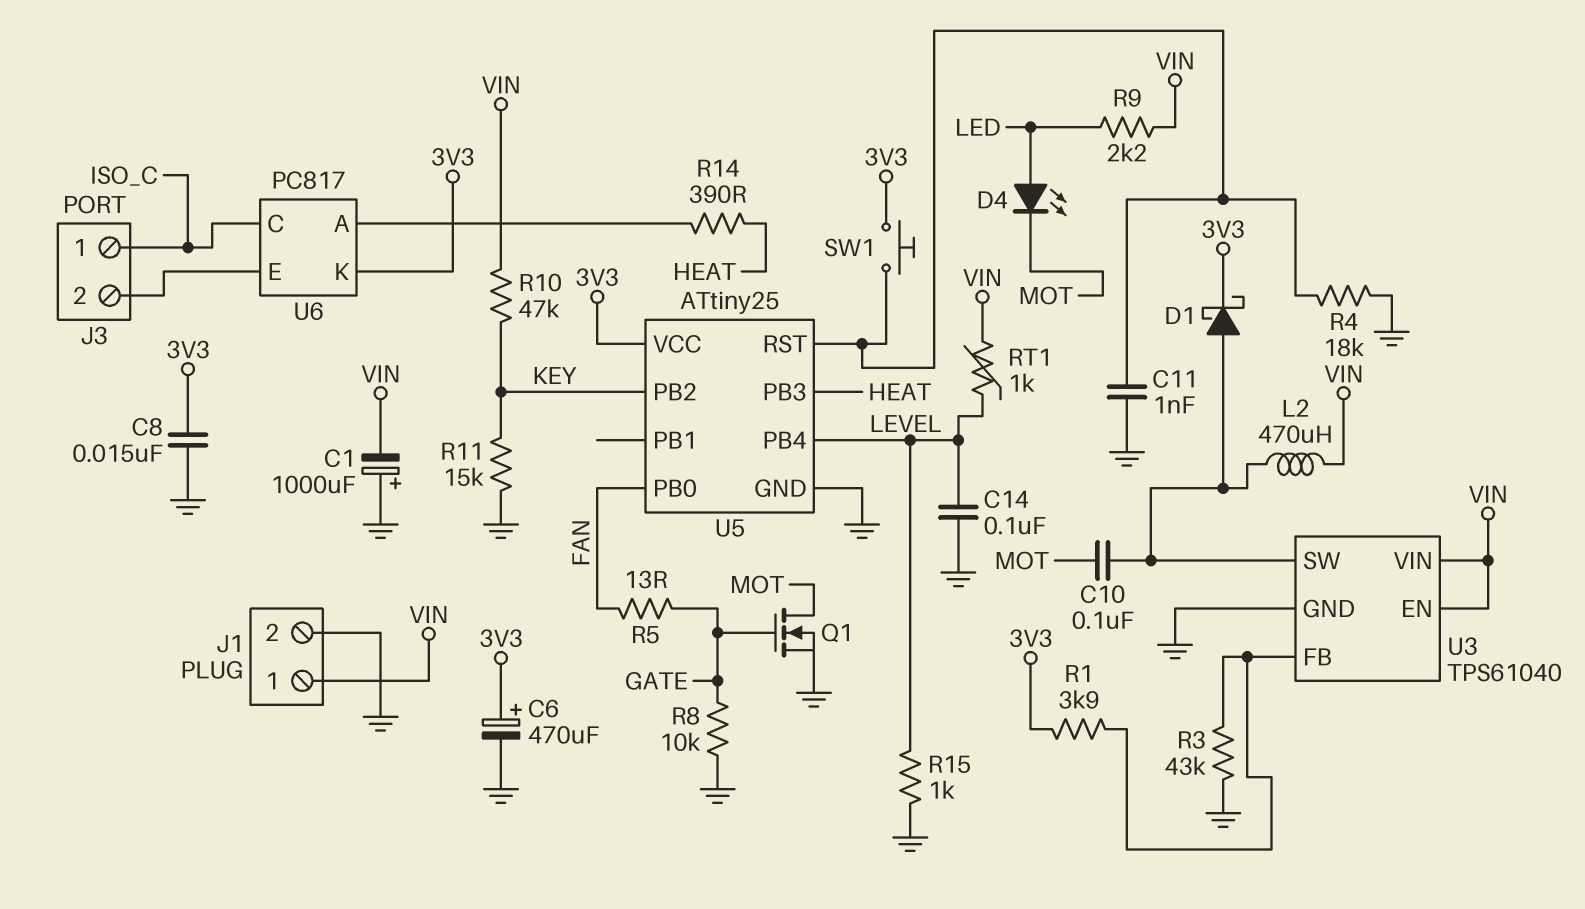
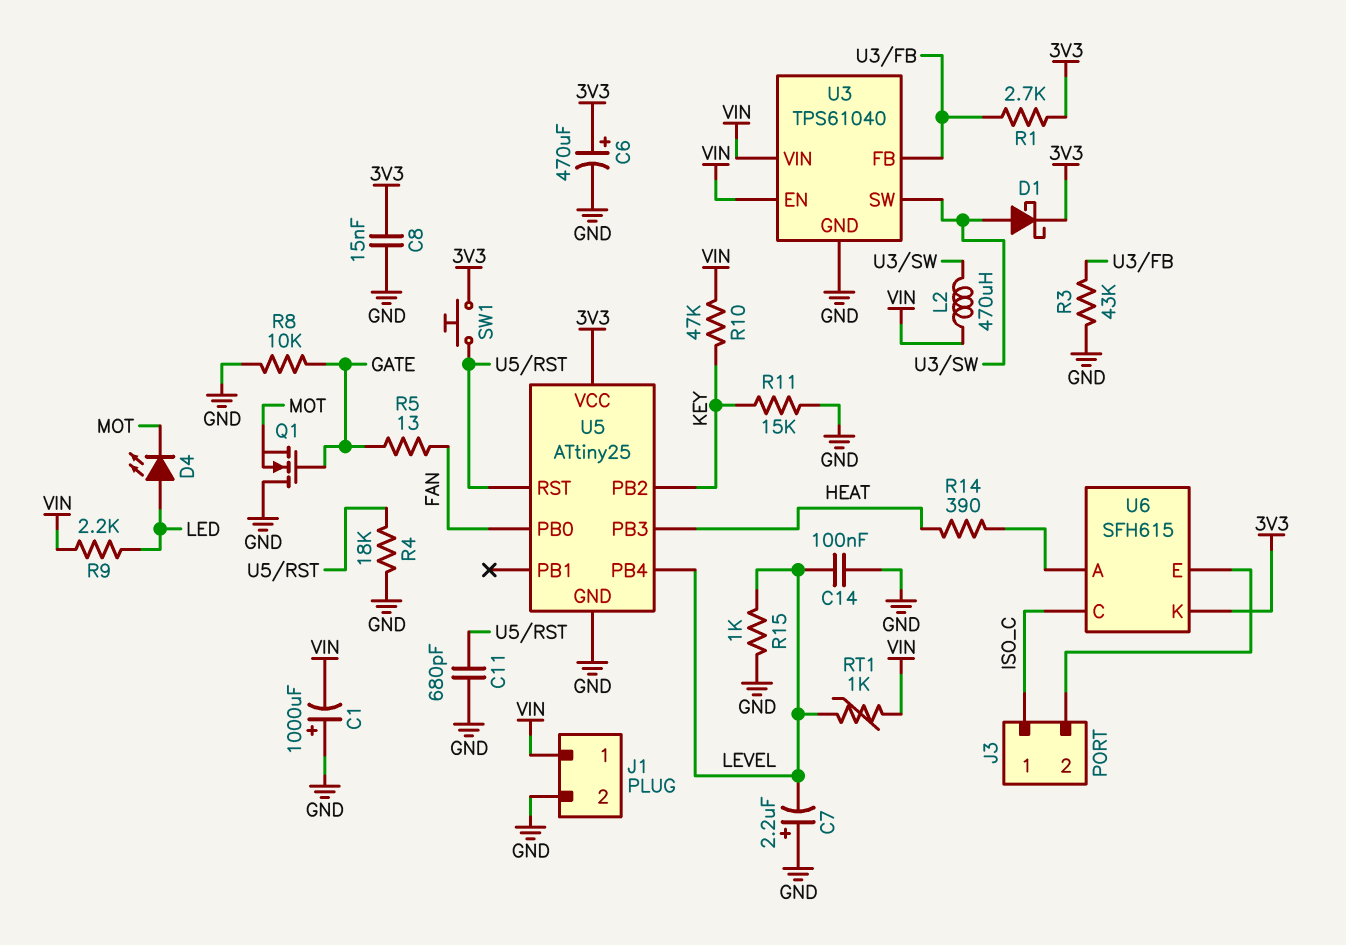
C7: none -> 2.2uF (plus GND, minus LEVEL)
C10: 100nF (MOT, U3/SW) -> none
C11: 1nF (GND, U5/RST) -> 680pF (GND, U5/RST)
Q1: NMOS (G GATE, D MOT, S GND) -> NMOS (G GATE, D GND, S MOT)
R1: 3.9k (3V3, U3/FB) -> 2.7k (3V3, U3/FB)
U6: PC817 -> SFH615

